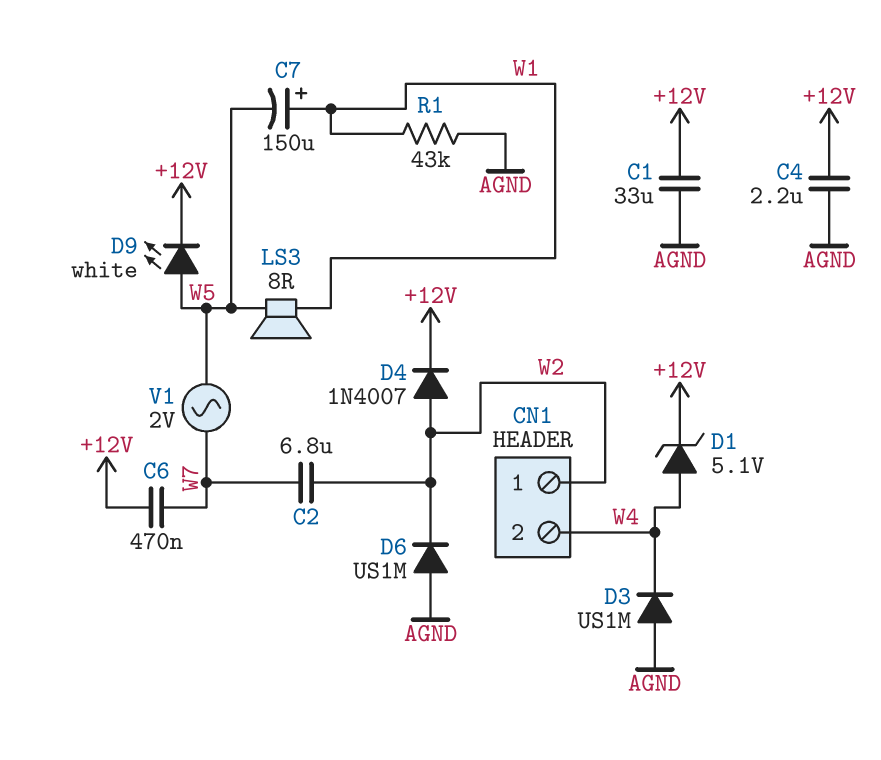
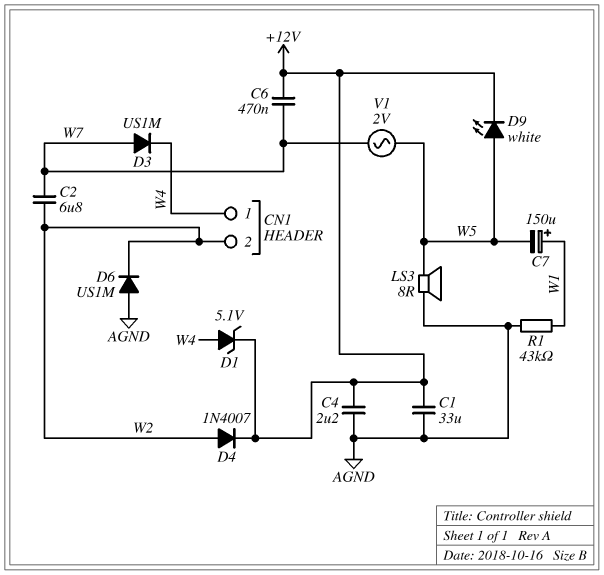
CN1 pin 1: W2 -> W4
CN1 pin 2: W4 -> W2
D3: diode US1M (A AGND, K W4) -> diode US1M (A W7, K W4)
LS3: speaker 8R (W1, W5) -> speaker 8R (AGND, W5)

